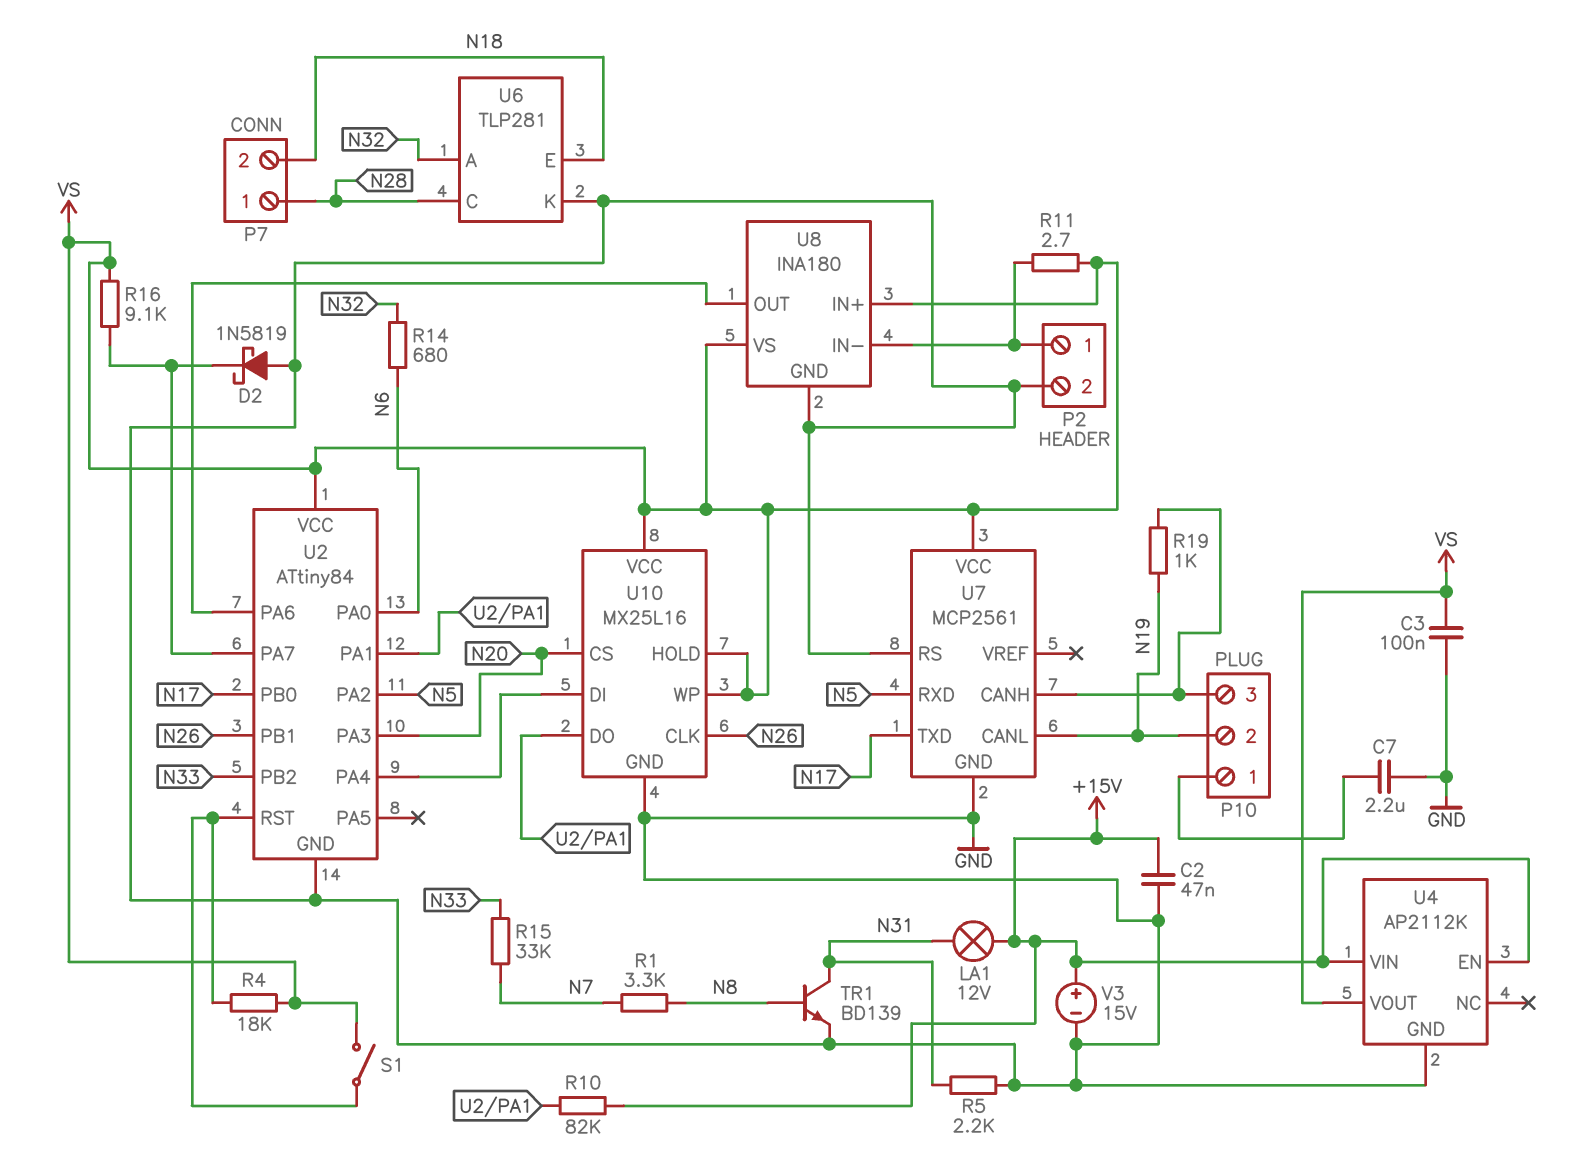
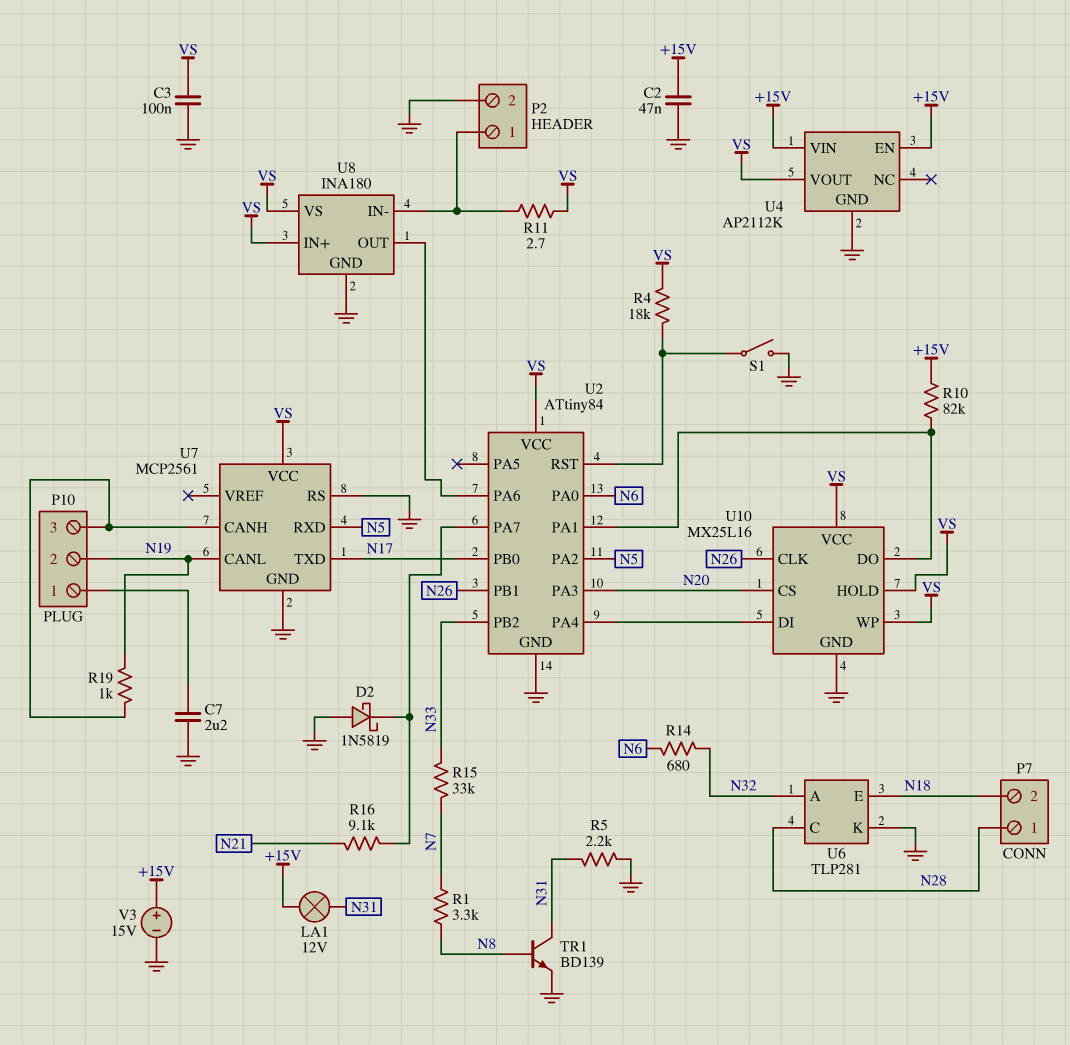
R16: 9.1k (U2/PA7, VS) -> 9.1k (N21, U2/PA7)
S1: switch (U2/RST, VS) -> switch (GND, U2/RST)

